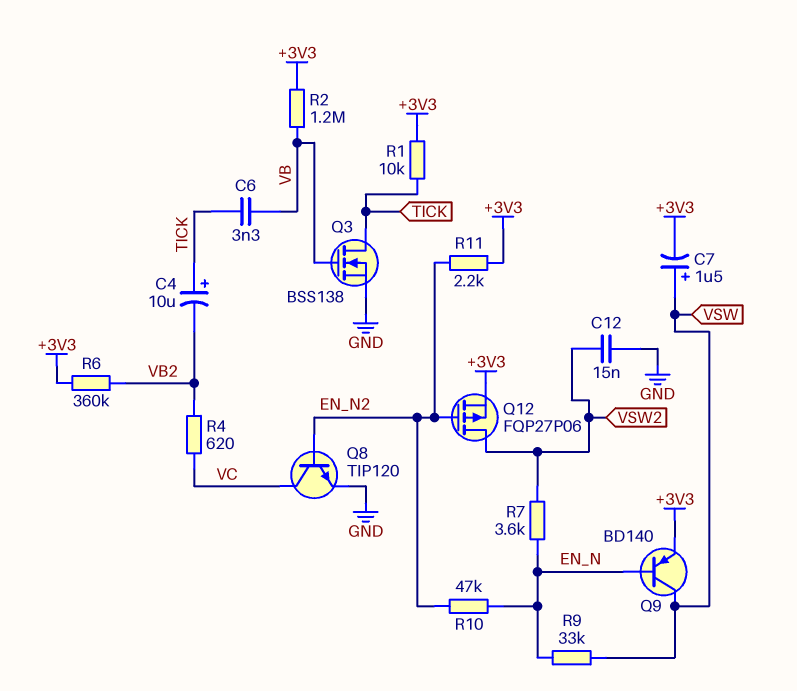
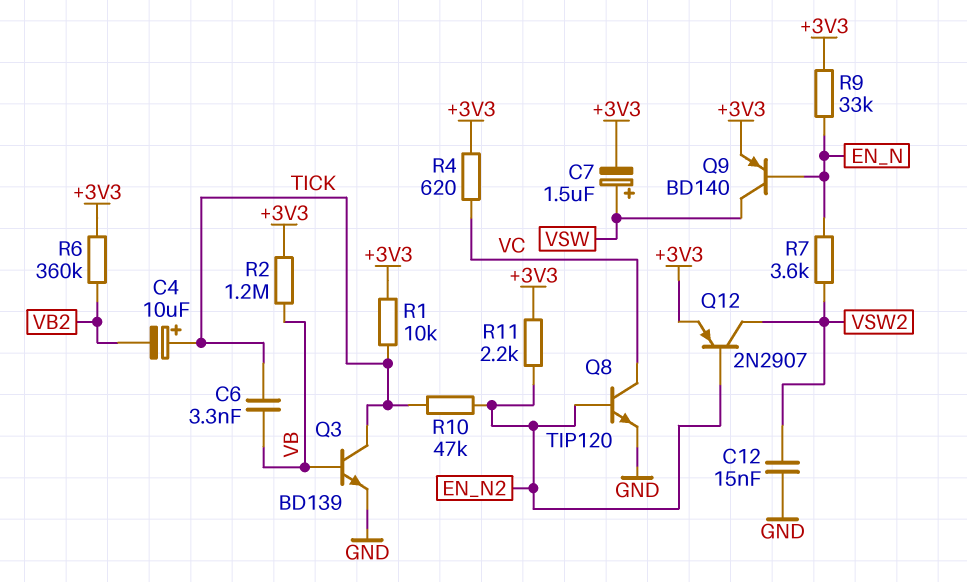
Q3: NMOS BSS138 (G VB, D TICK, S GND) -> NPN BD139 (B VB, C TICK, E GND)
Q12: PMOS FQP27P06 (G EN_N2, D VSW2, S +3V3) -> PNP 2N2907 (B EN_N2, C VSW2, E +3V3)
R4: 620 (VB2, VC) -> 620 (+3V3, VC)
R9: 33k (EN_N, VSW) -> 33k (+3V3, EN_N)
R10: 47k (EN_N, EN_N2) -> 47k (EN_N2, TICK)

